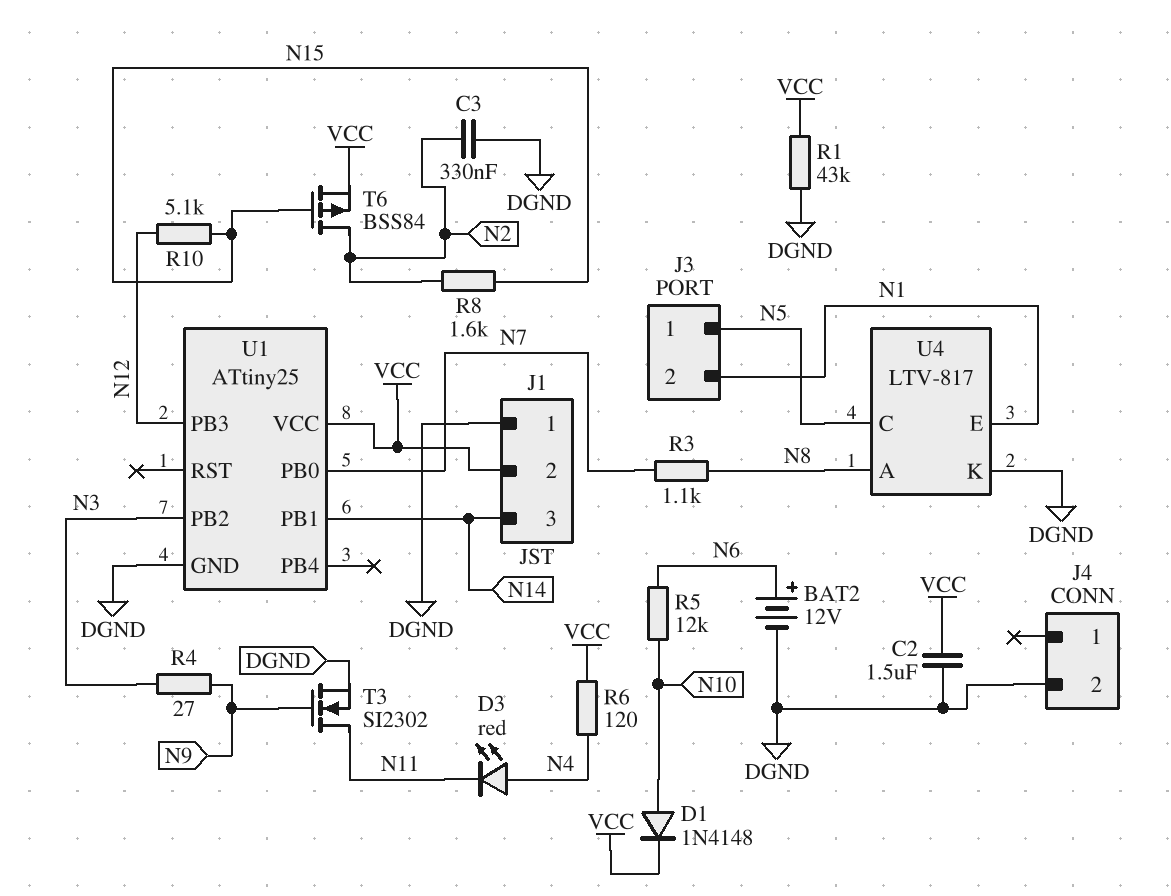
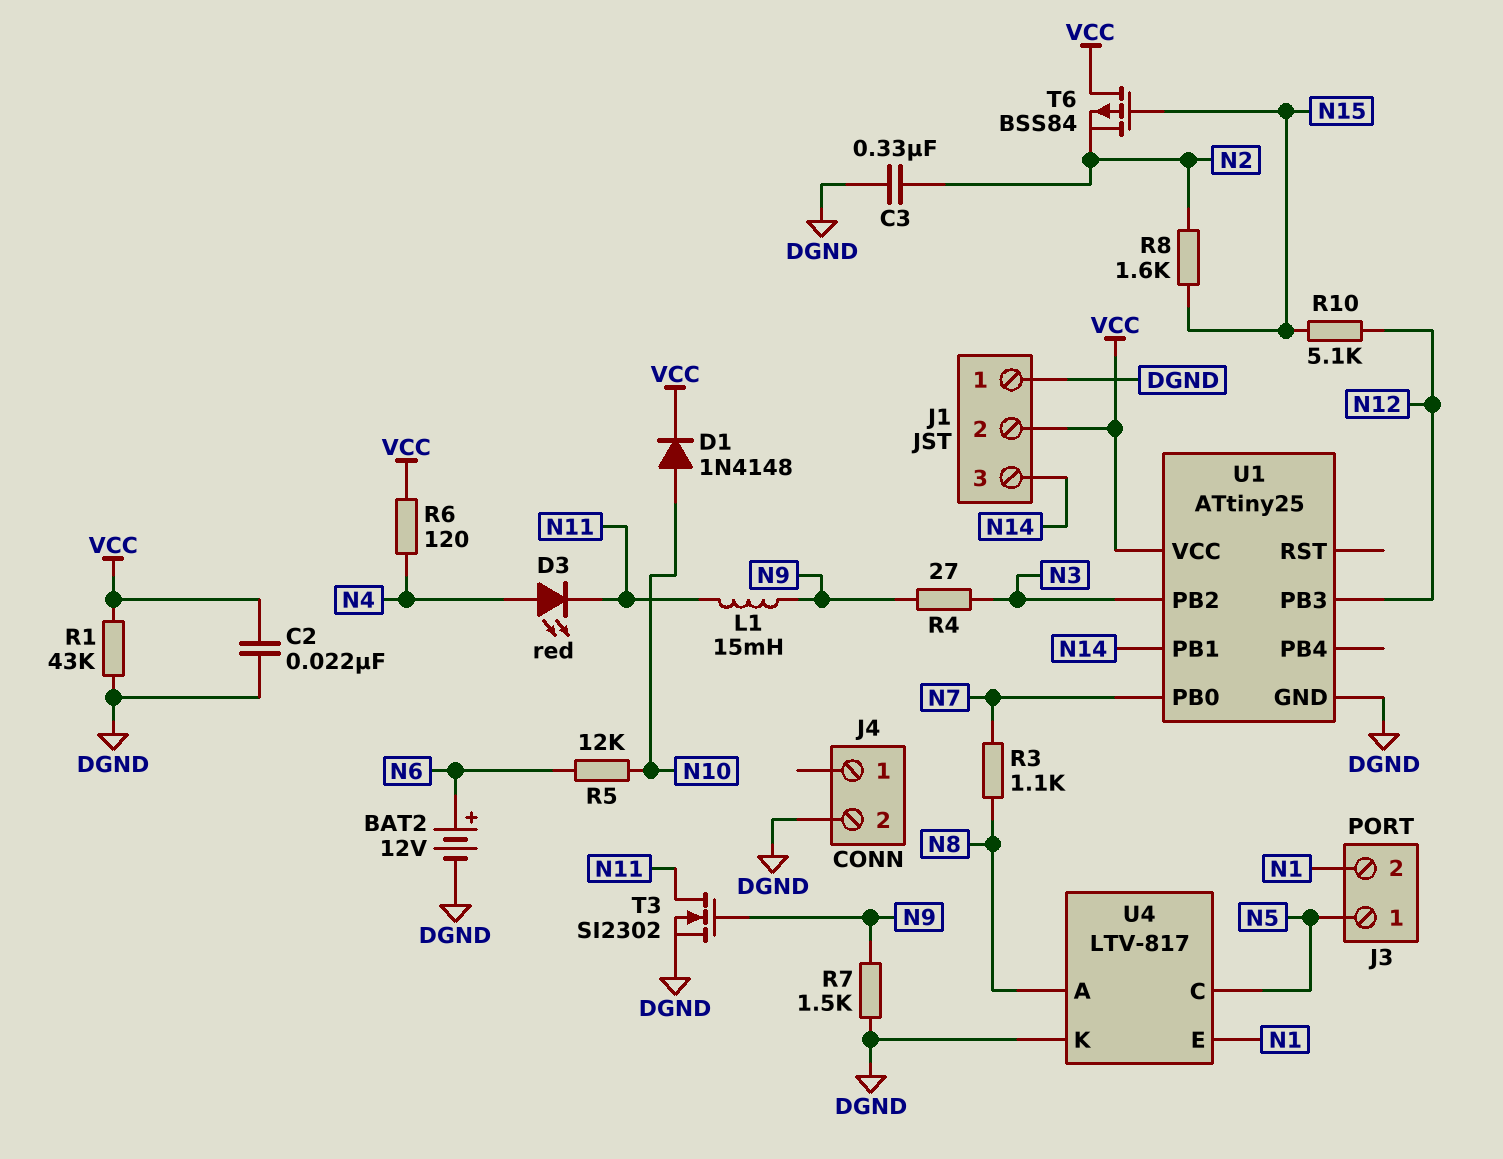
C2: 1.5uF (DGND, VCC) -> 22nF (DGND, VCC)
L1: none -> 15mH (N9, N11)
R7: none -> 1.5k (DGND, N9)
T6: PMOS BSS84 (G N15, D N2, S VCC) -> PMOS BSS84 (G N15, D VCC, S N2)

